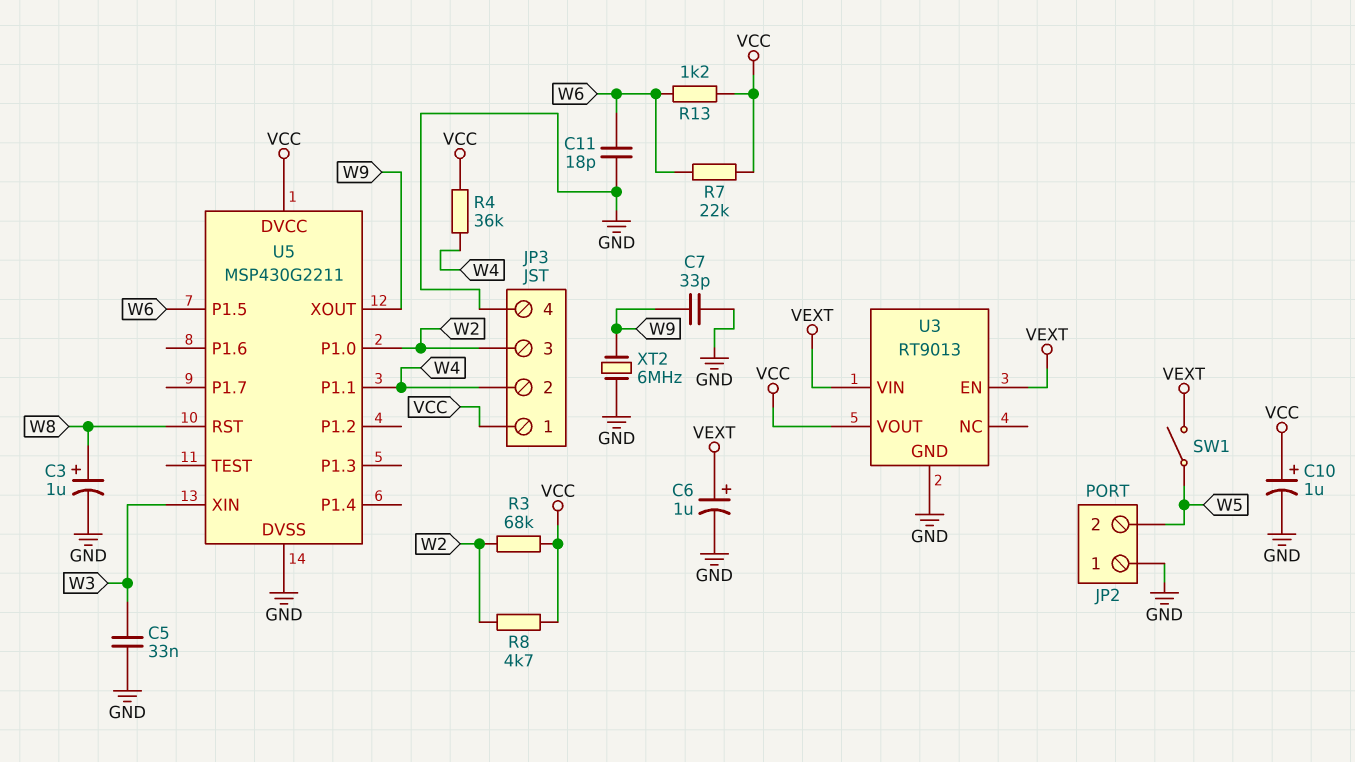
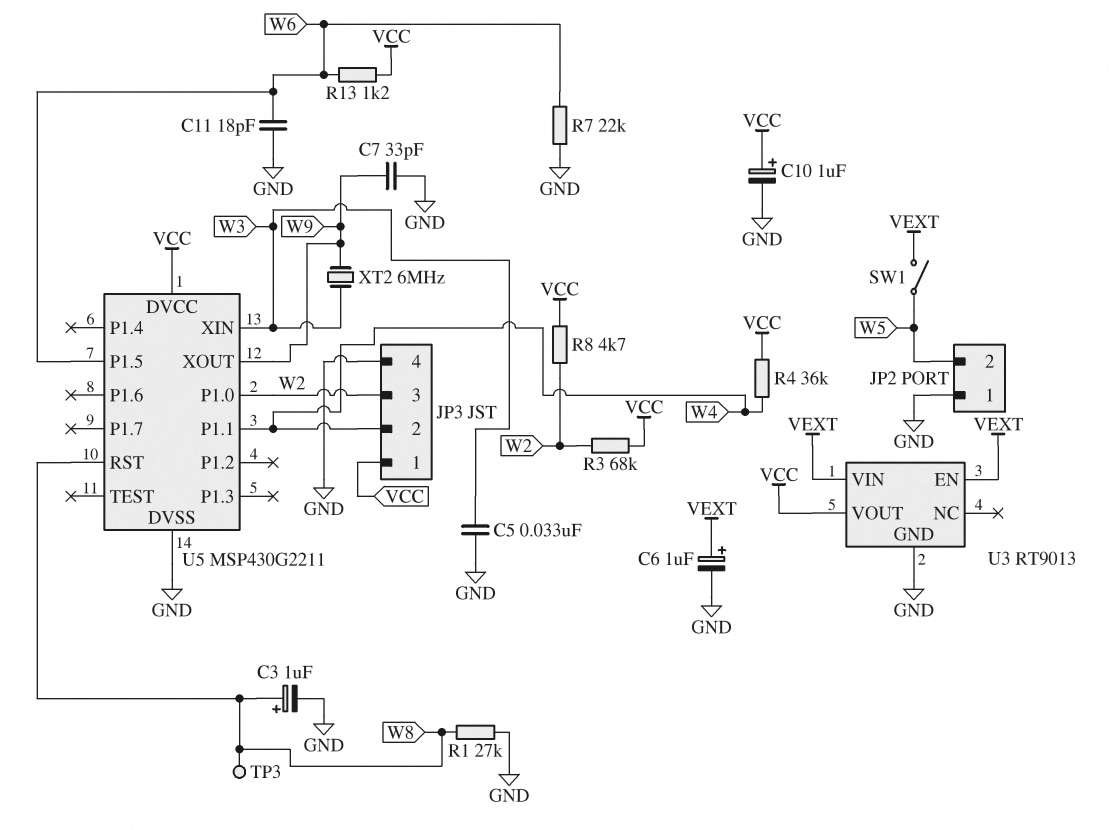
R1: none -> 27k (GND, W8)
R7: 22k (VCC, W6) -> 22k (GND, W6)
TP3: none -> test point (W8)
XT2: 6MHz (GND, W9) -> 6MHz (W3, W9)

